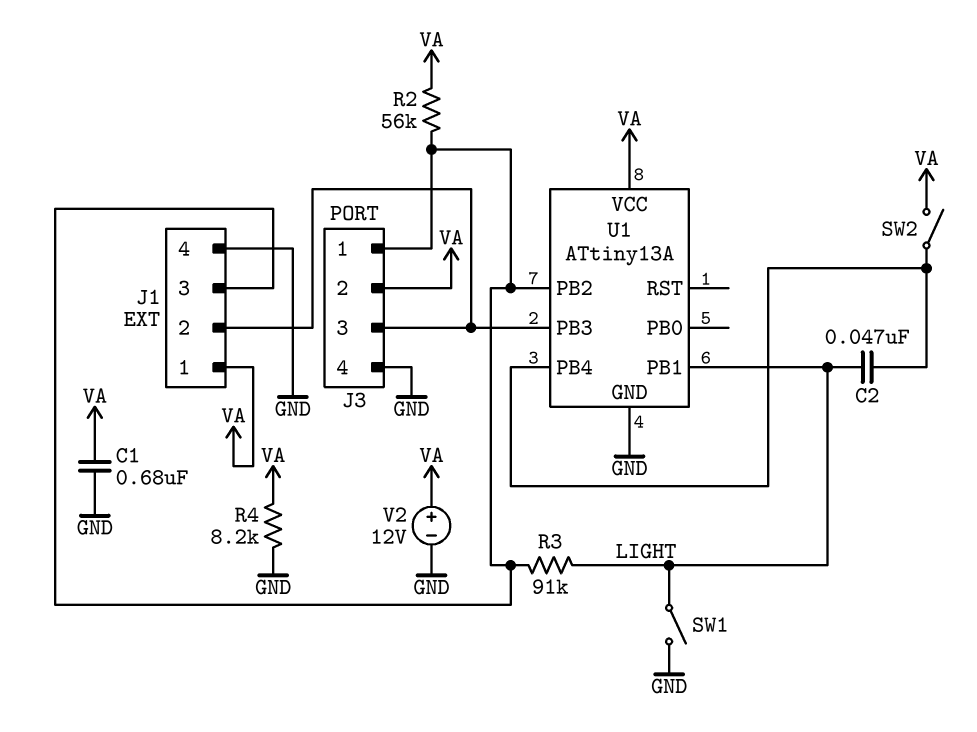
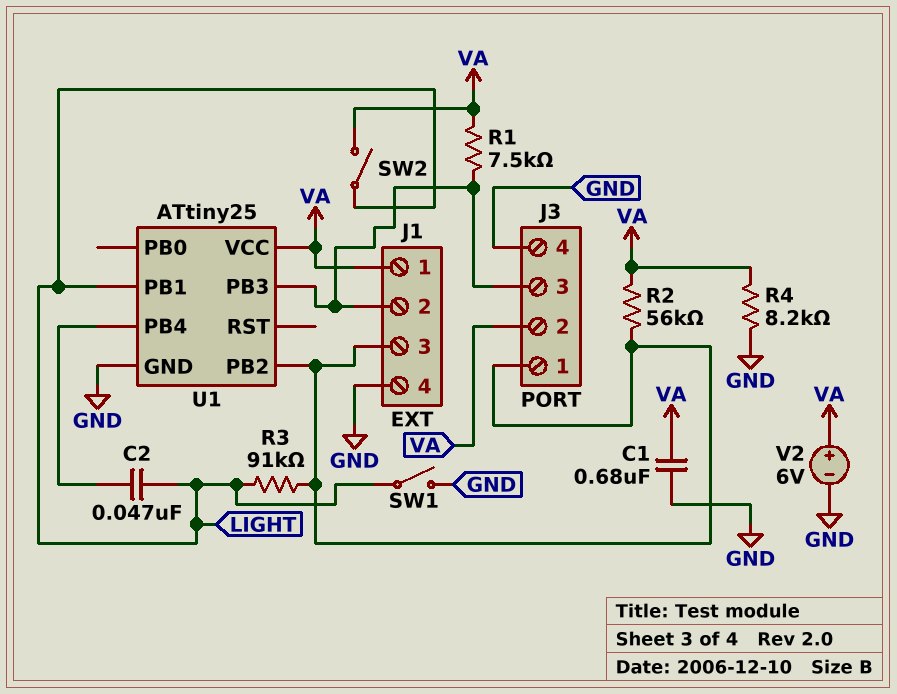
R1: none -> 7.5k (J1/2, VA)
SW2: switch (U1/PB4, VA) -> switch (LIGHT, VA)
U1: ATtiny13A -> ATtiny25
V2: 12V (plus VA, minus GND) -> 6V (plus VA, minus GND)

